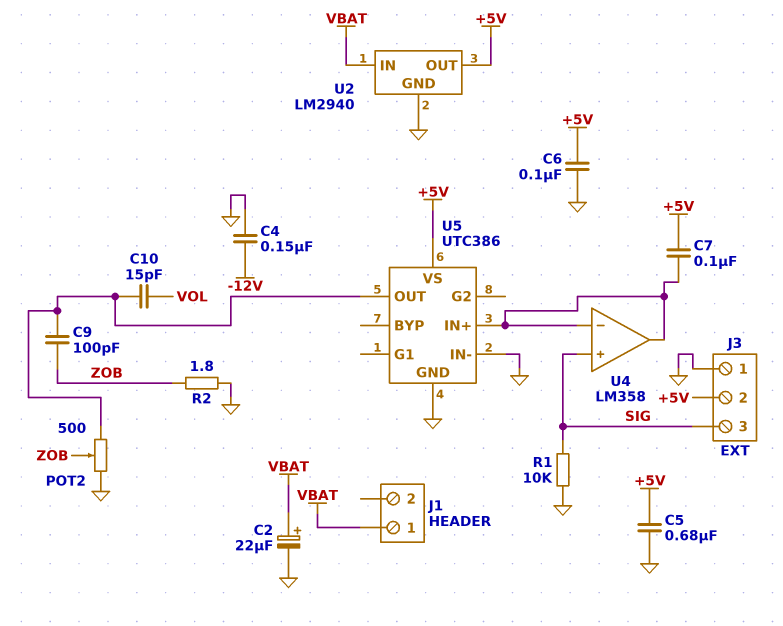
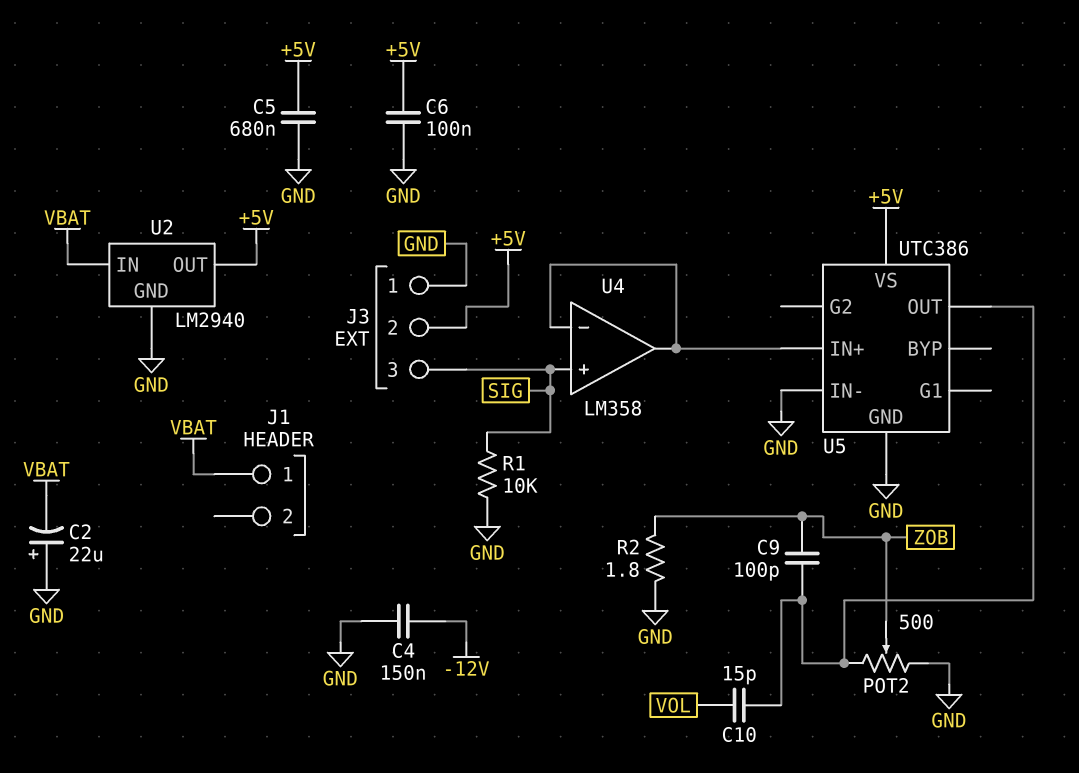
C2: 22uF (plus VBAT, minus GND) -> 22uF (plus GND, minus VBAT)
C7: 100nF (+5V, U4/in-) -> none

